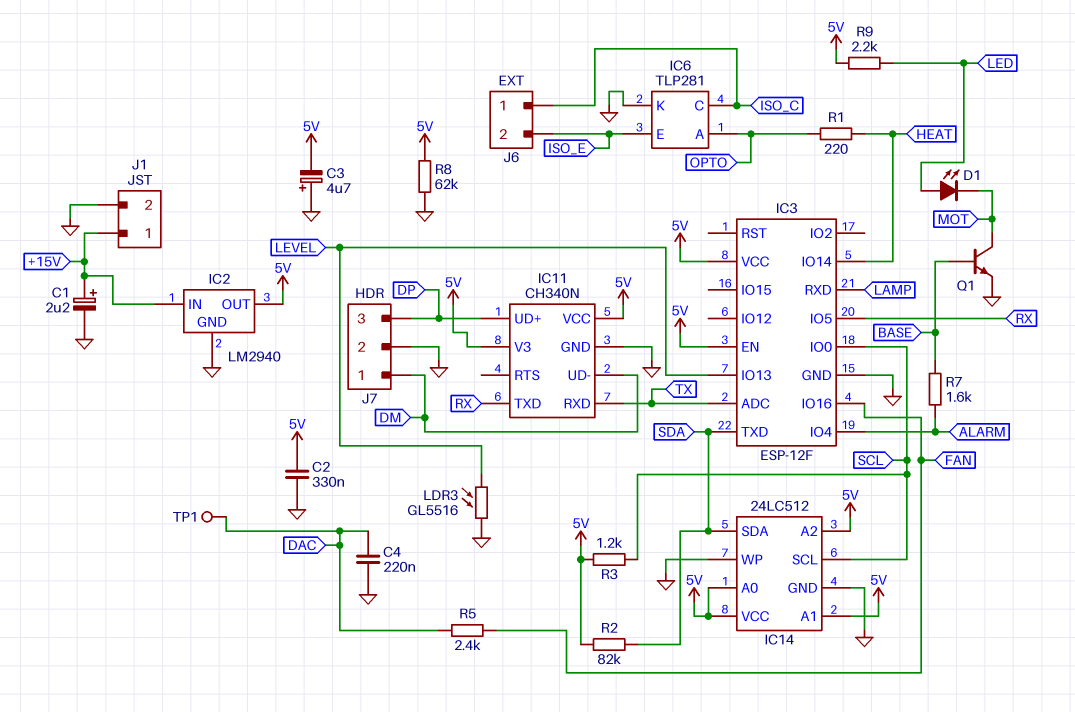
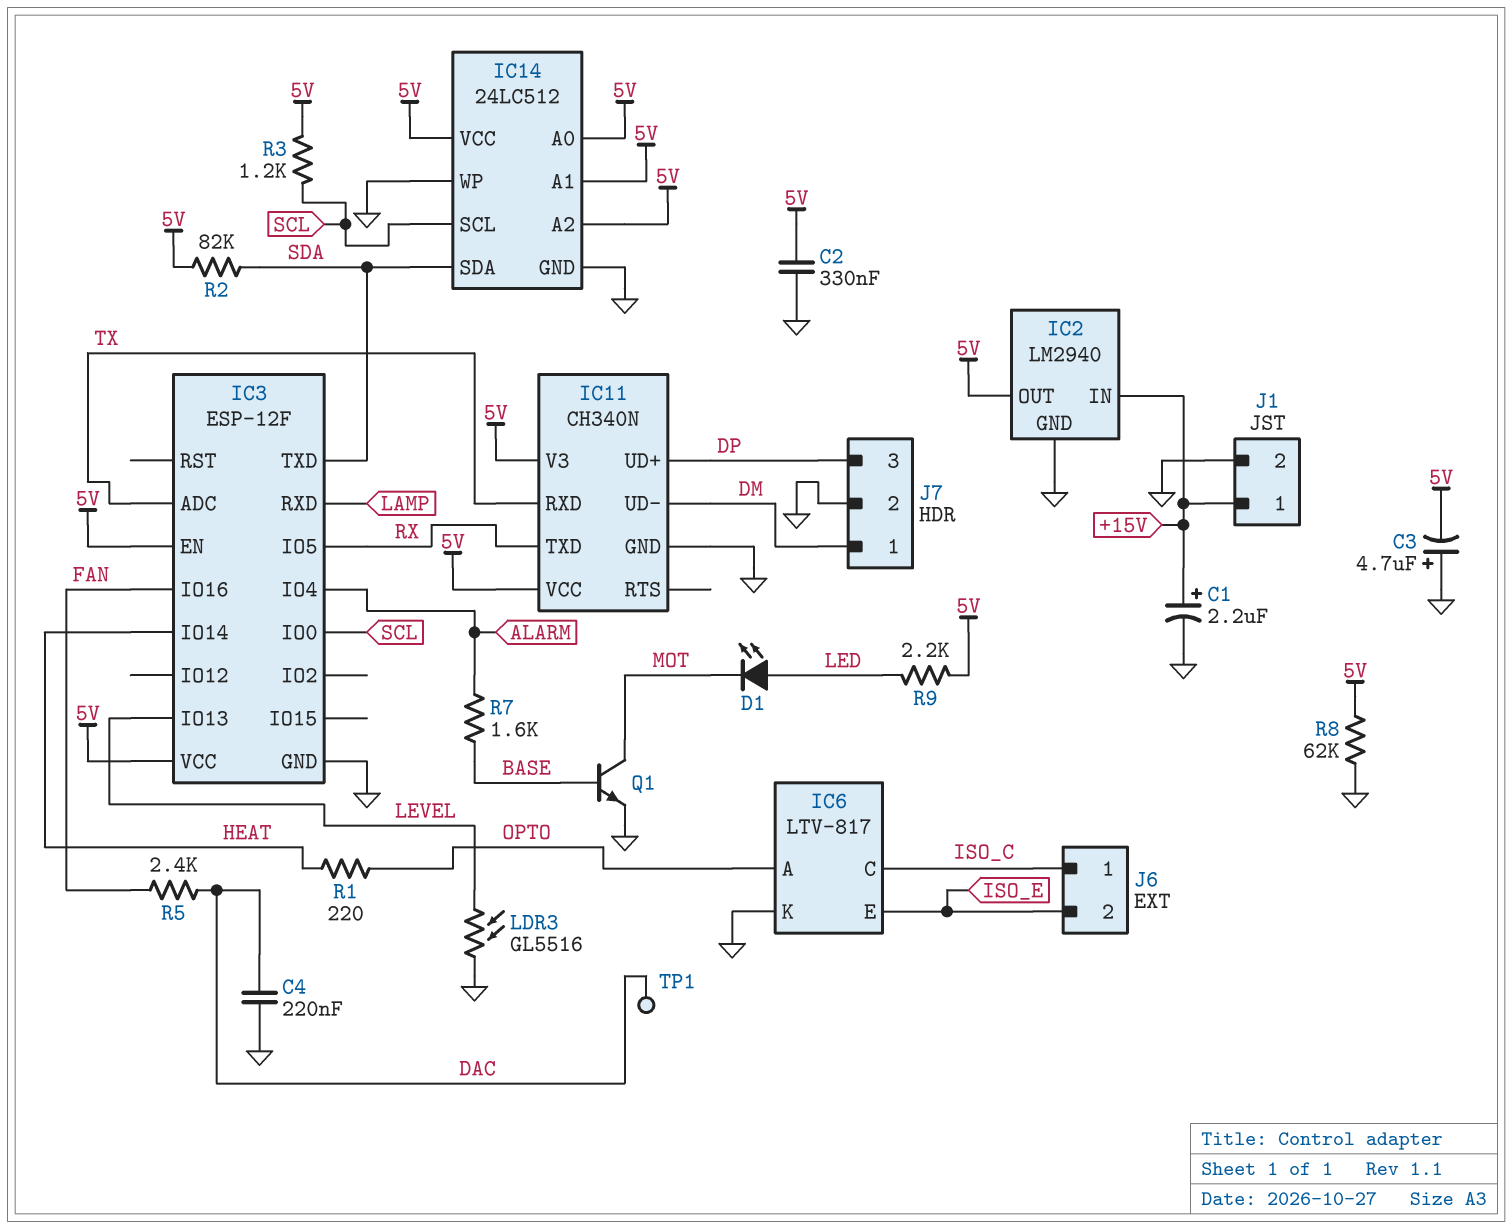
IC6: TLP281 -> LTV-817

